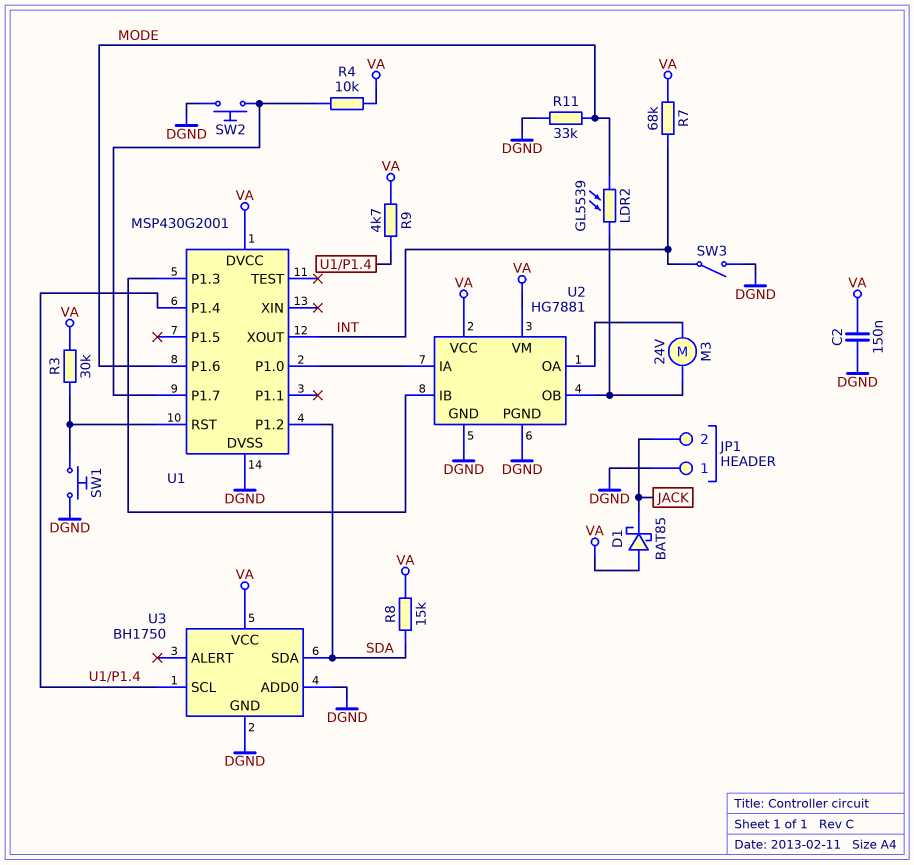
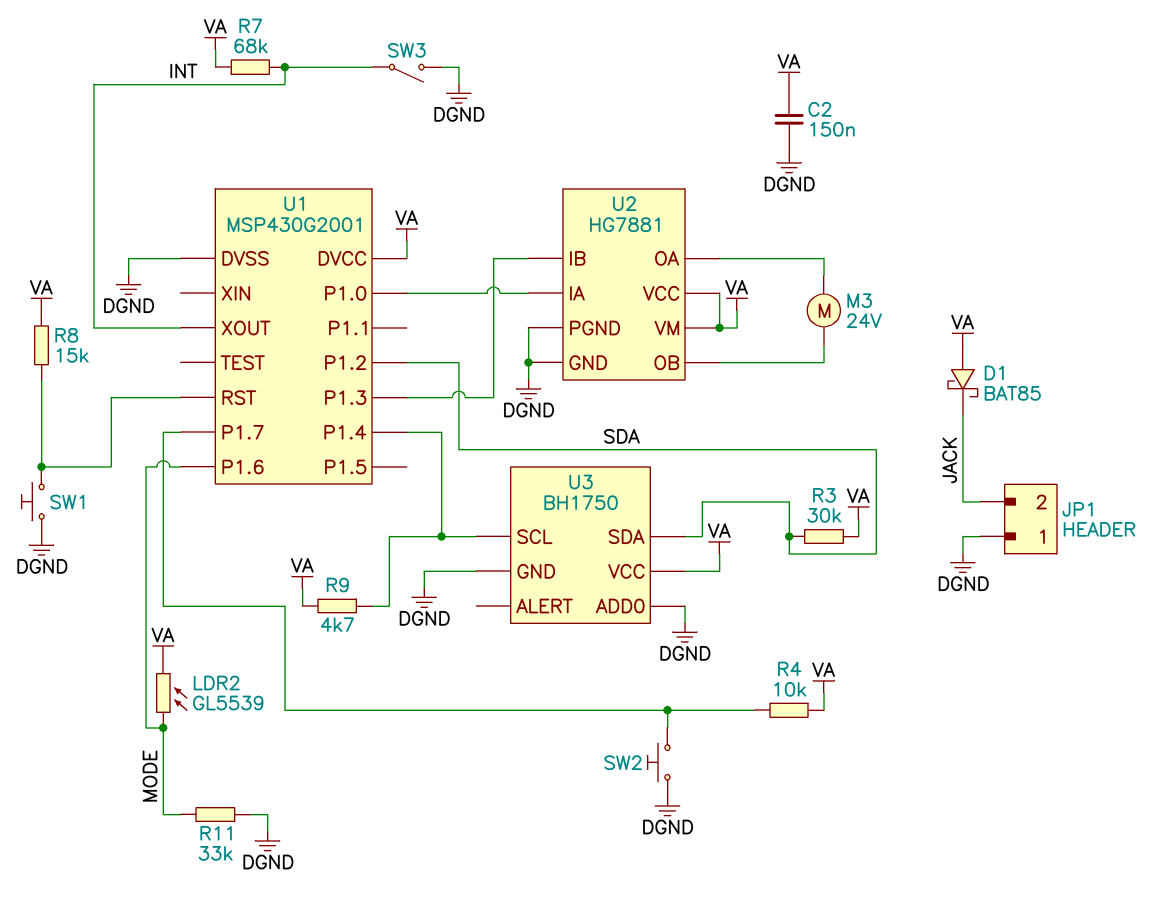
LDR2: GL5539 (MODE, U2/OB) -> GL5539 (MODE, VA)
R3: 30k (U1/RST, VA) -> 30k (SDA, VA)
R8: 15k (SDA, VA) -> 15k (U1/RST, VA)

